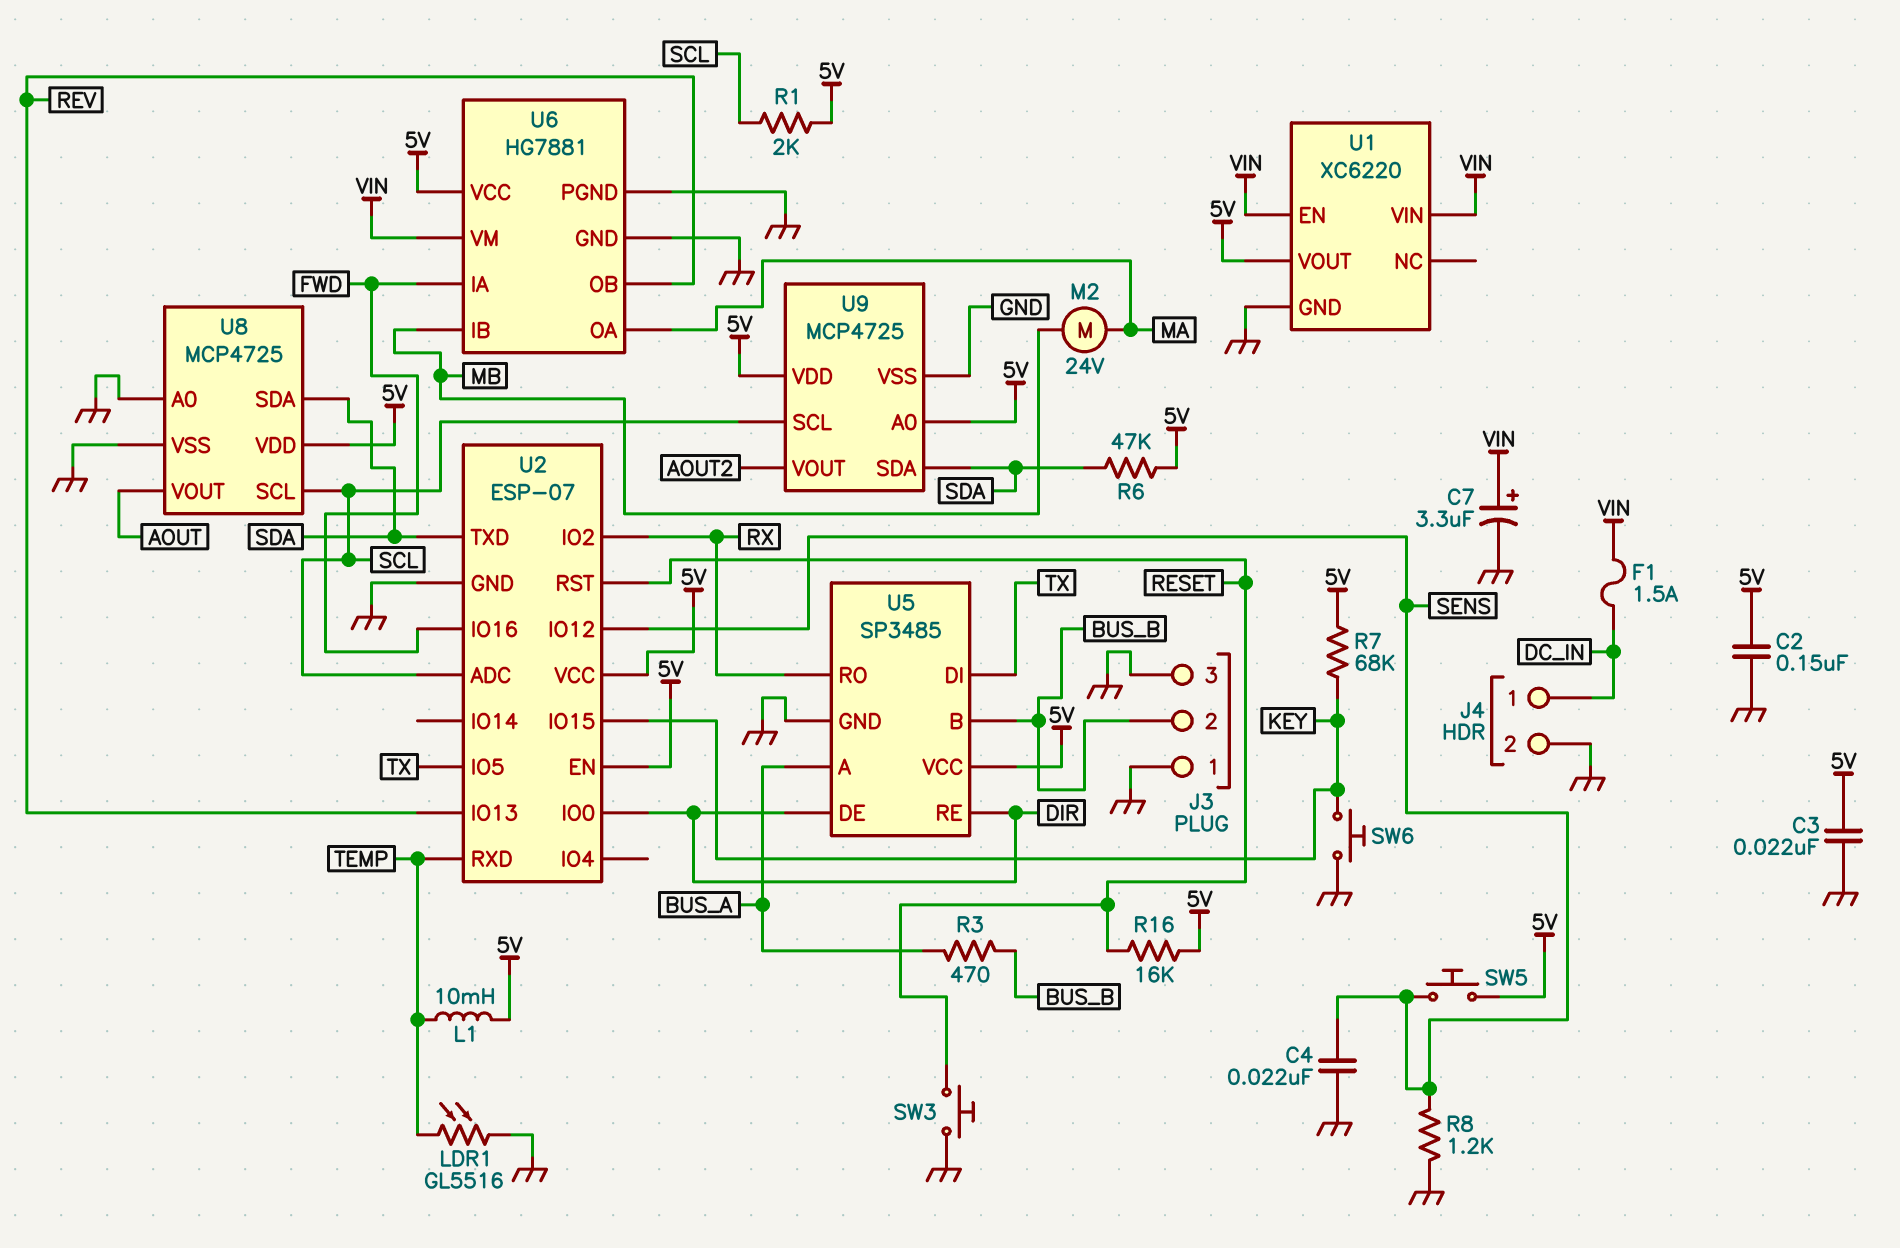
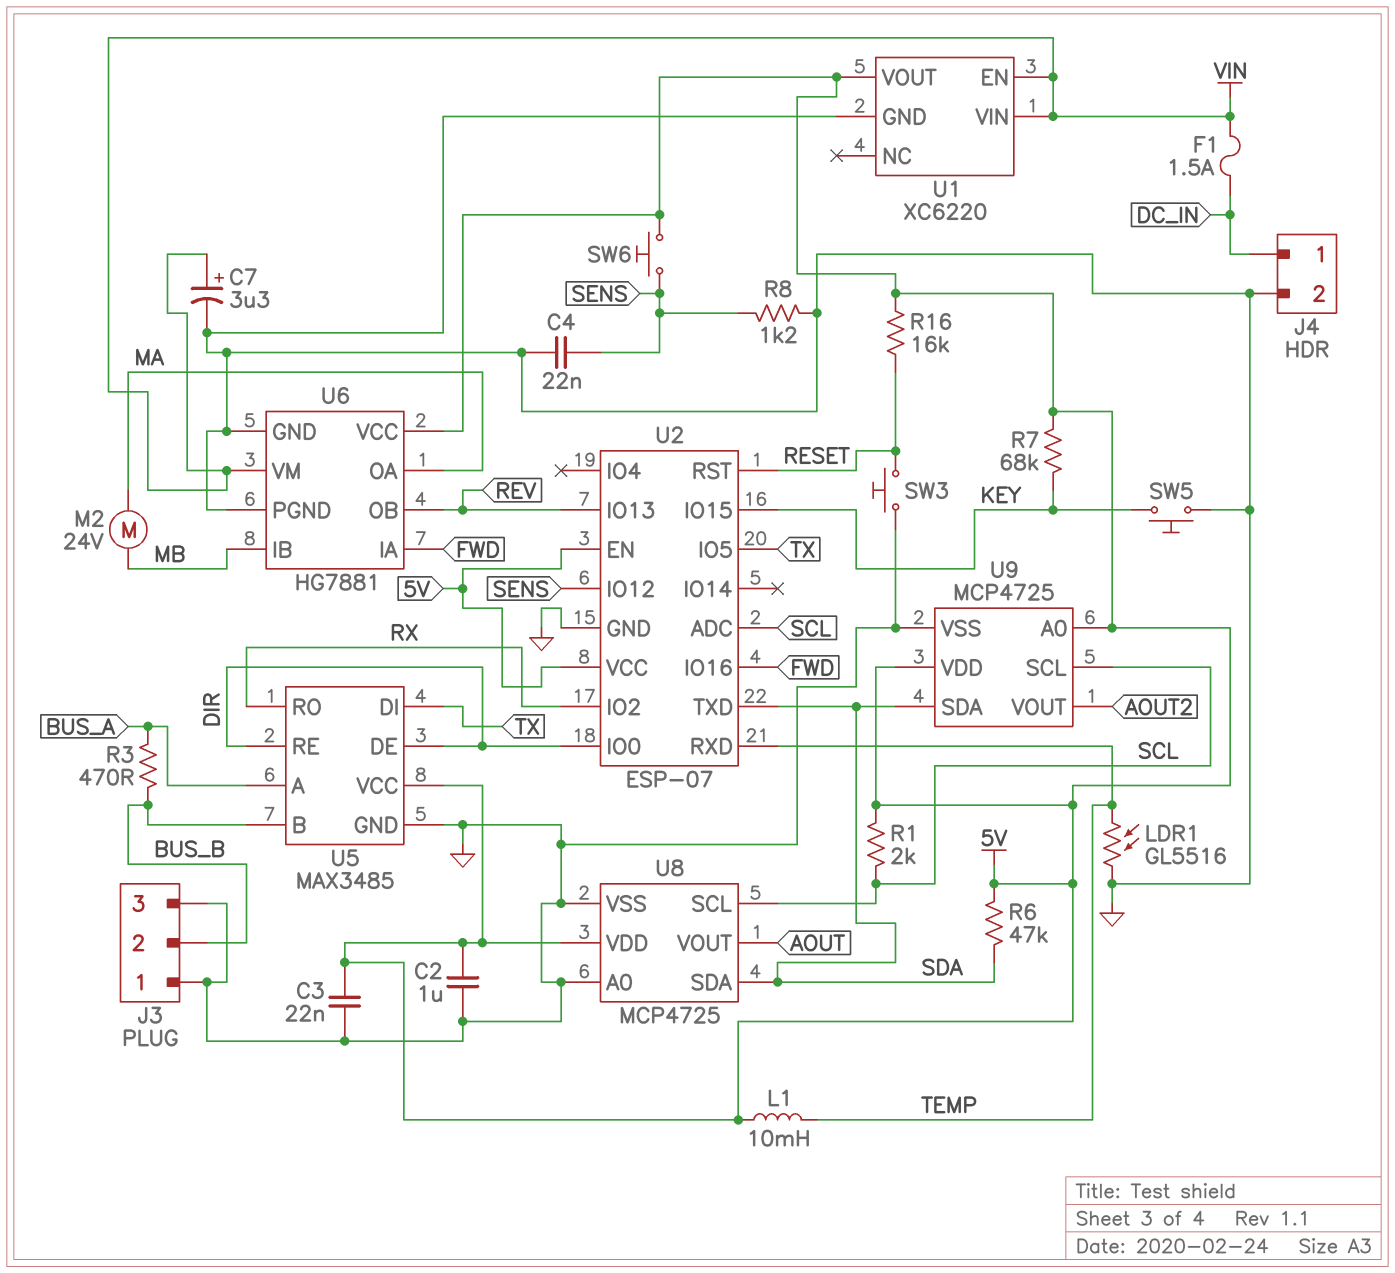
C2: 150nF (5V, GND) -> 1uF (5V, GND)
SW5: button (5V, SENS) -> button (GND, KEY)
SW6: button (GND, KEY) -> button (5V, SENS)
U5: SP3485 -> MAX3485

